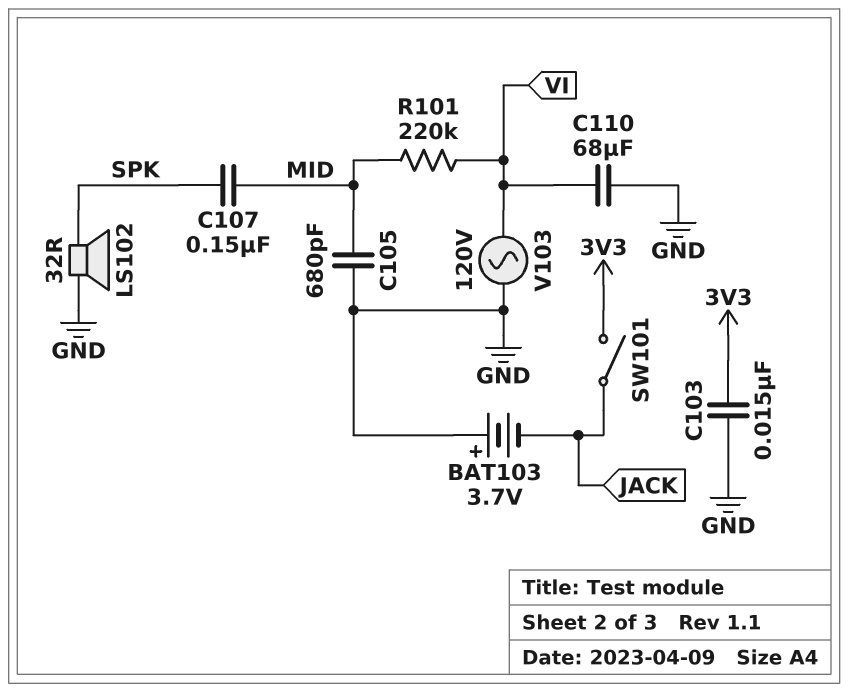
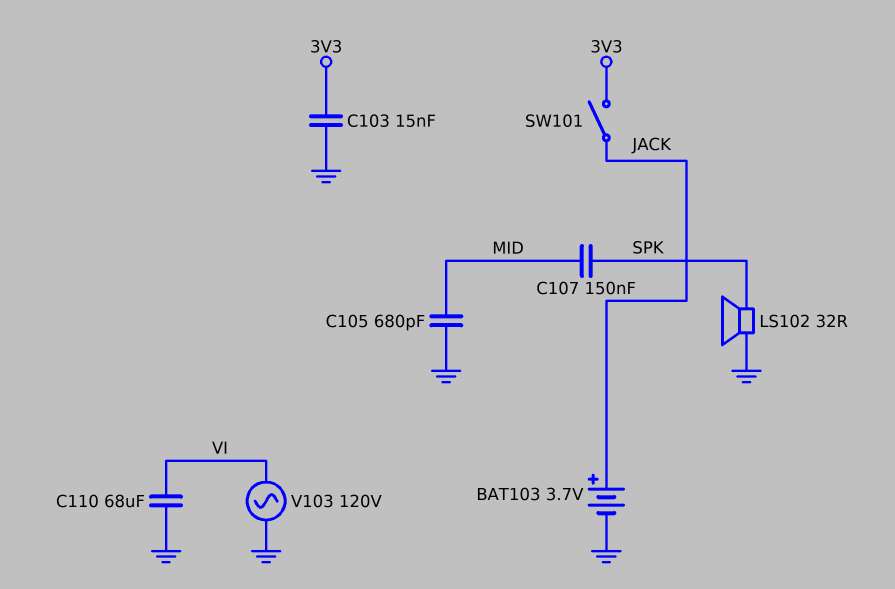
BAT103: 3.7V (plus GND, minus JACK) -> 3.7V (plus JACK, minus GND)
R101: 220k (MID, VI) -> none

